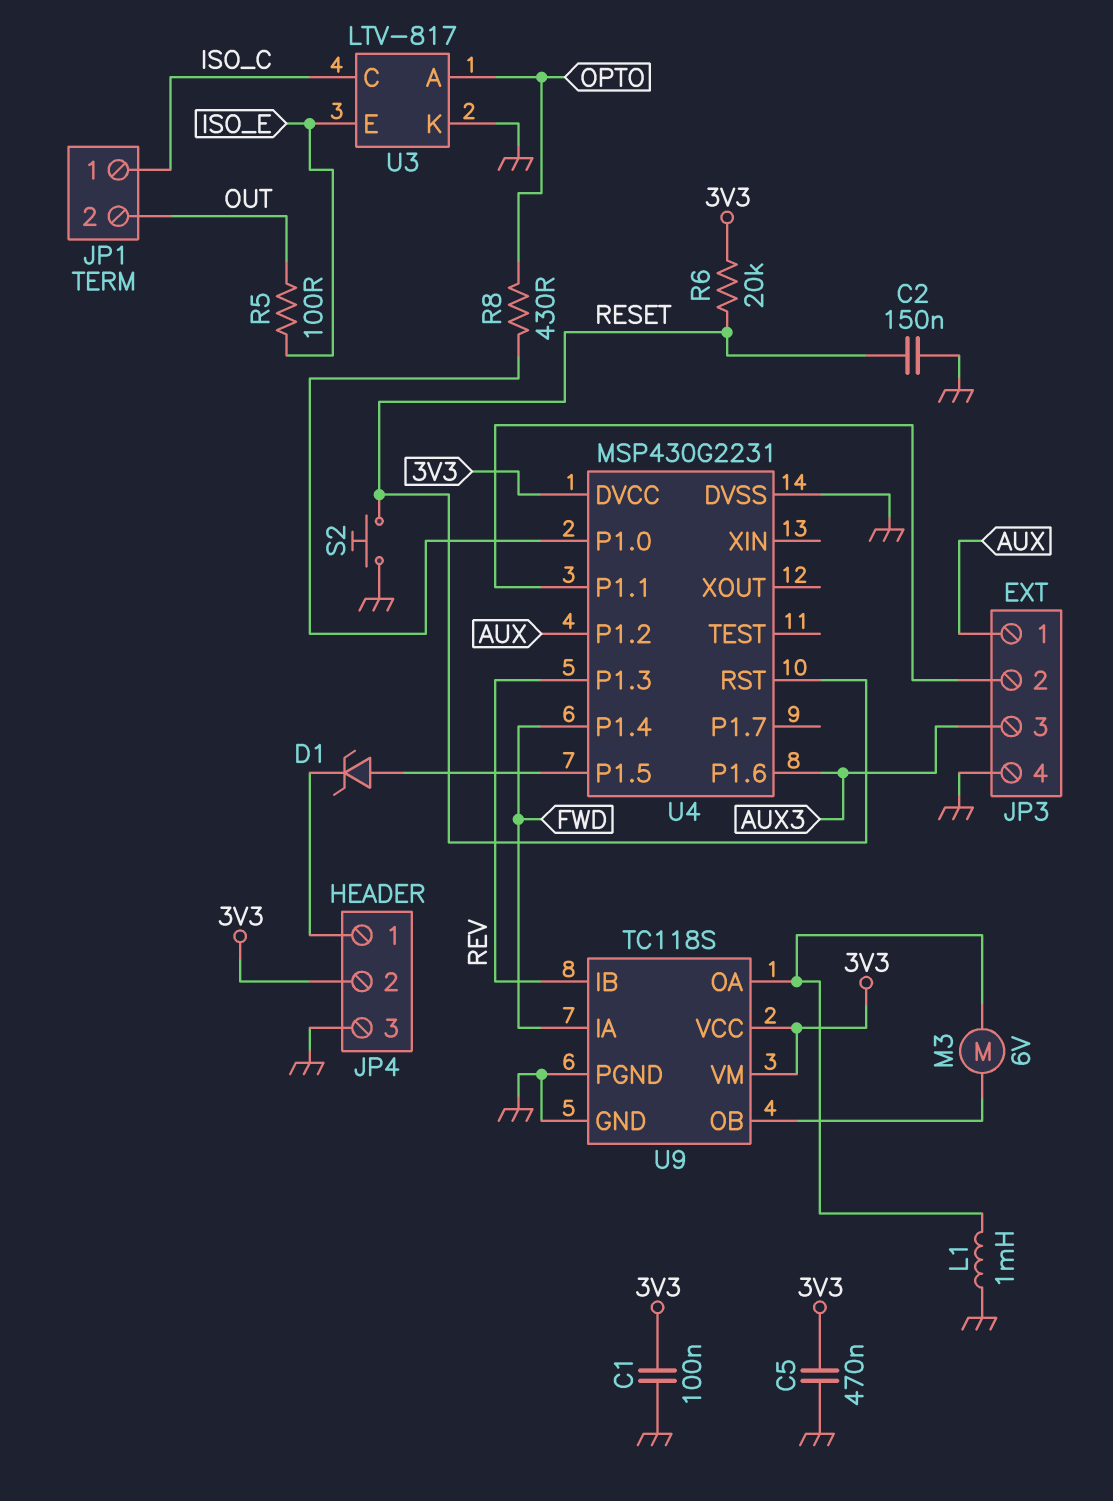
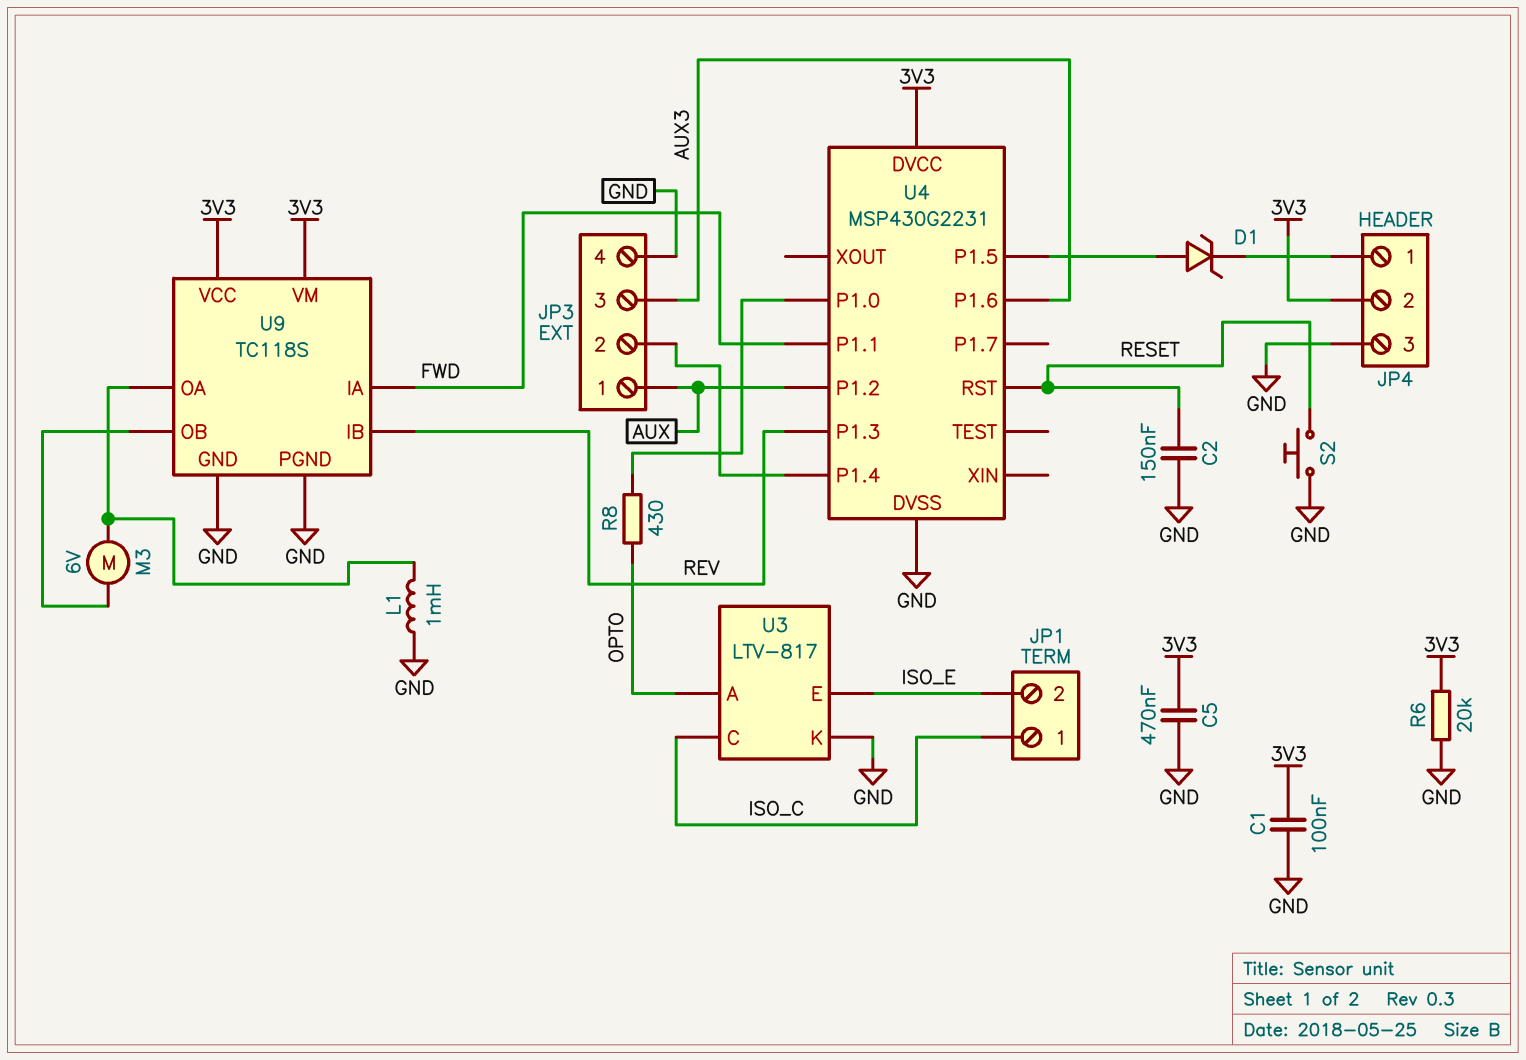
JP1 pin 2: OUT -> ISO_E
R5: 100 (ISO_E, OUT) -> none
R6: 20k (3V3, RESET) -> 20k (3V3, GND)
U4 pin P1.1: JP3/2 -> FWD
U4 pin P1.4: FWD -> JP3/2

